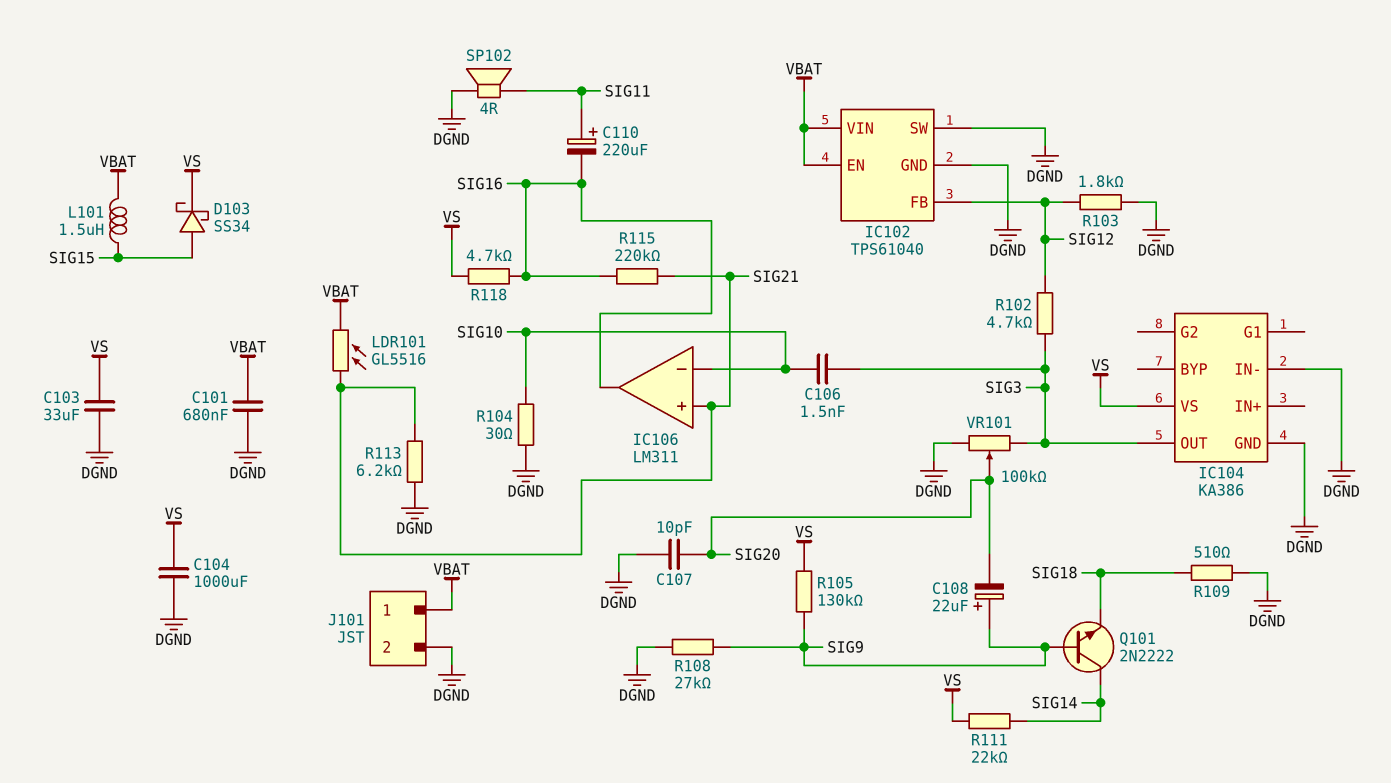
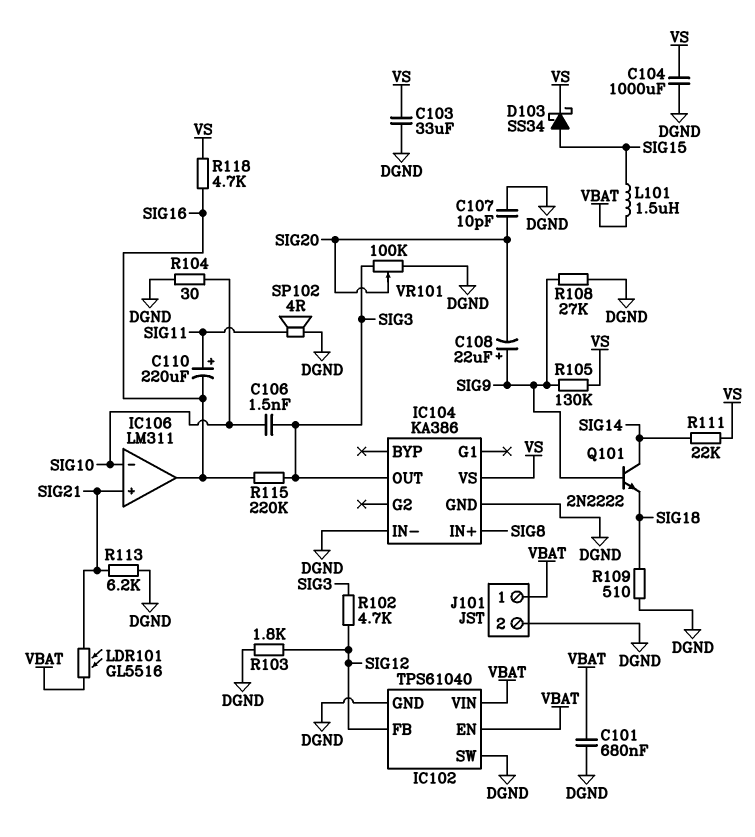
IC104 pin IN+: none -> SIG8
R115: 220k (SIG16, SIG21) -> 220k (SIG3, SIG16)

